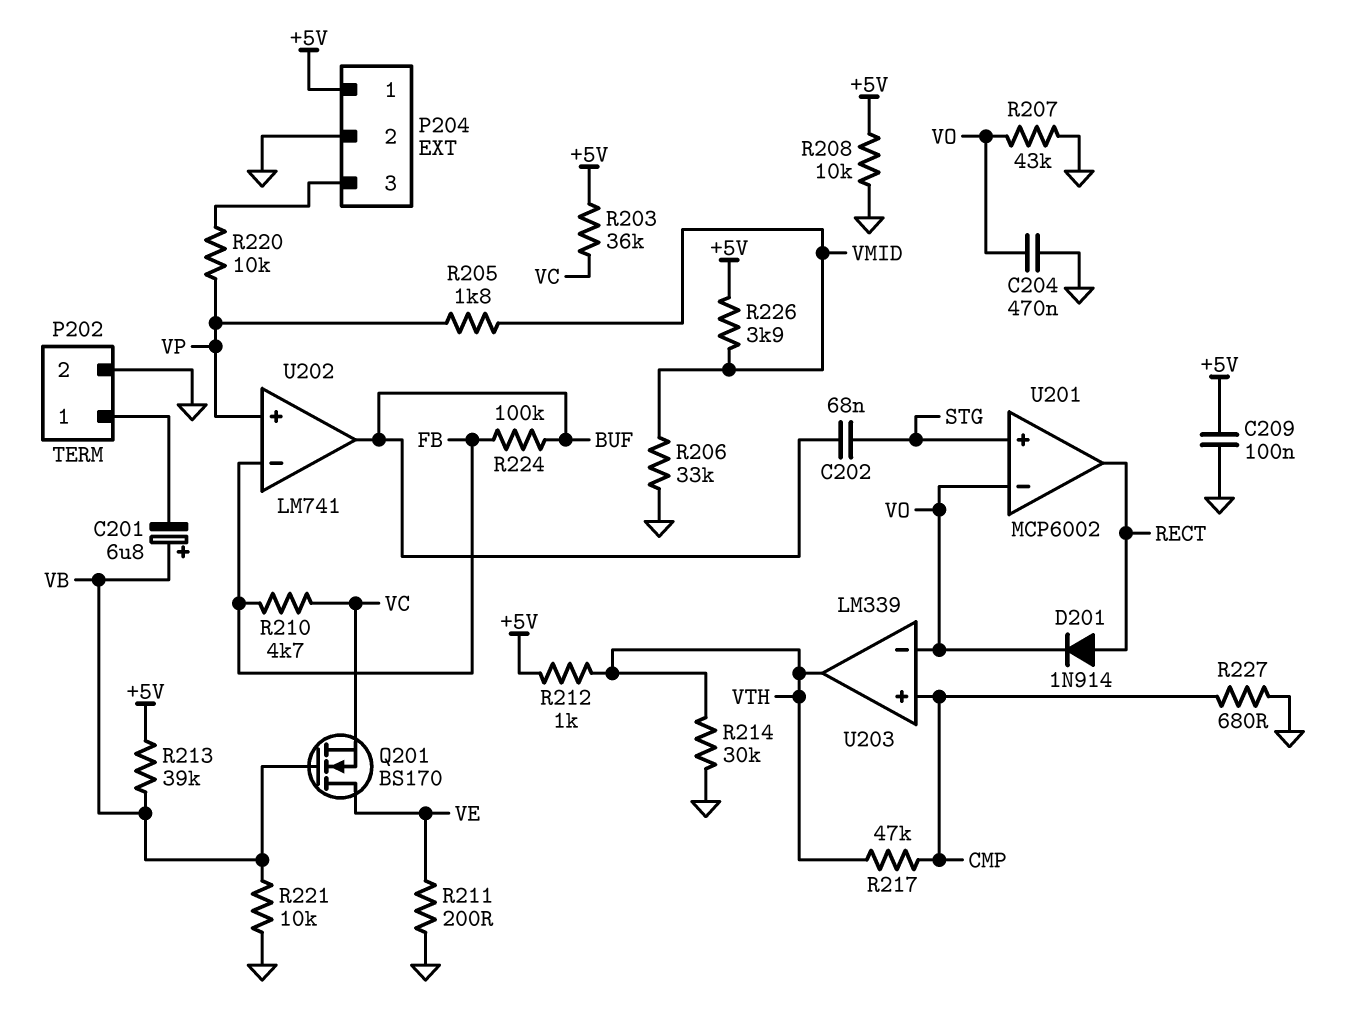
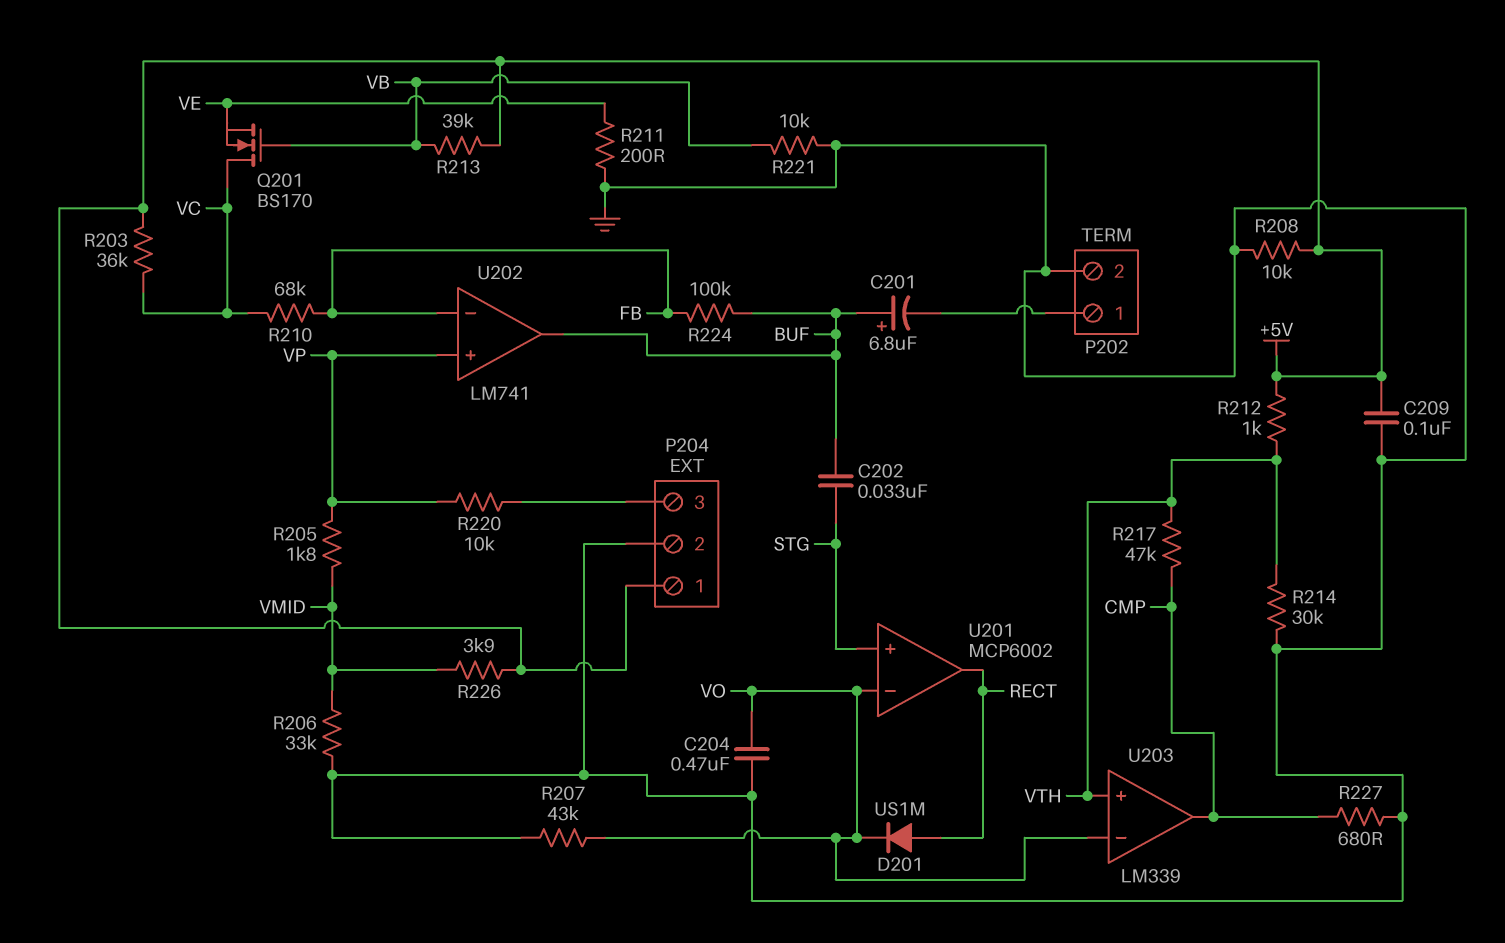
C201: 6.8uF (plus VB, minus P202/1) -> 6.8uF (plus BUF, minus P202/1)
C202: 68nF (BUF, STG) -> 33nF (BUF, STG)
D201: diode 1N914 (A RECT, K VO) -> diode US1M (A RECT, K VO)
Q201: NMOS BS170 (G VB, D VE, S VC) -> NMOS BS170 (G VB, D VC, S VE)
R210: 4.7k (FB, VC) -> 68k (FB, VC)
U203 pin in+: CMP -> VTH
U203 pin out: VTH -> CMP

